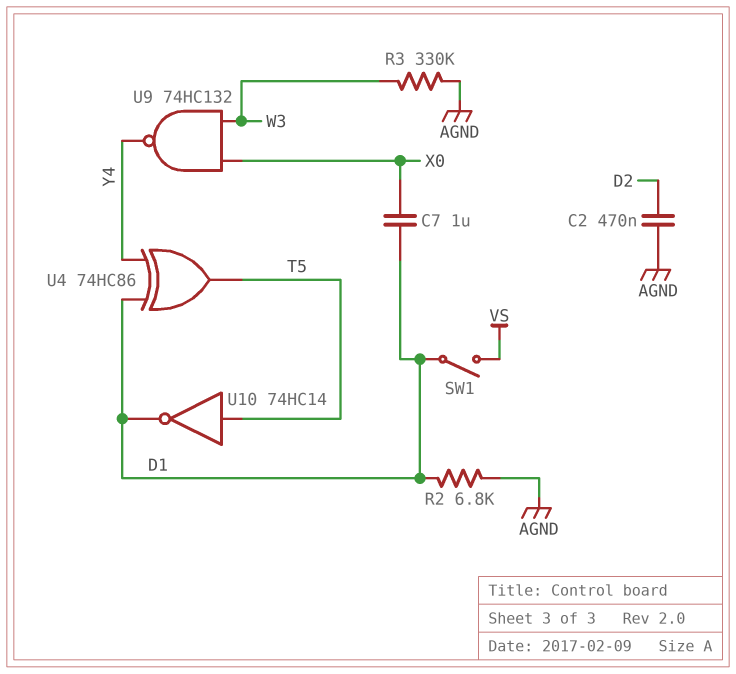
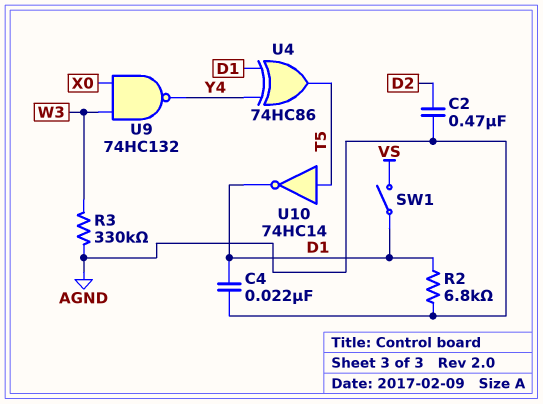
C4: none -> 22nF (AGND, D1)
C7: 1uF (D1, X0) -> none

